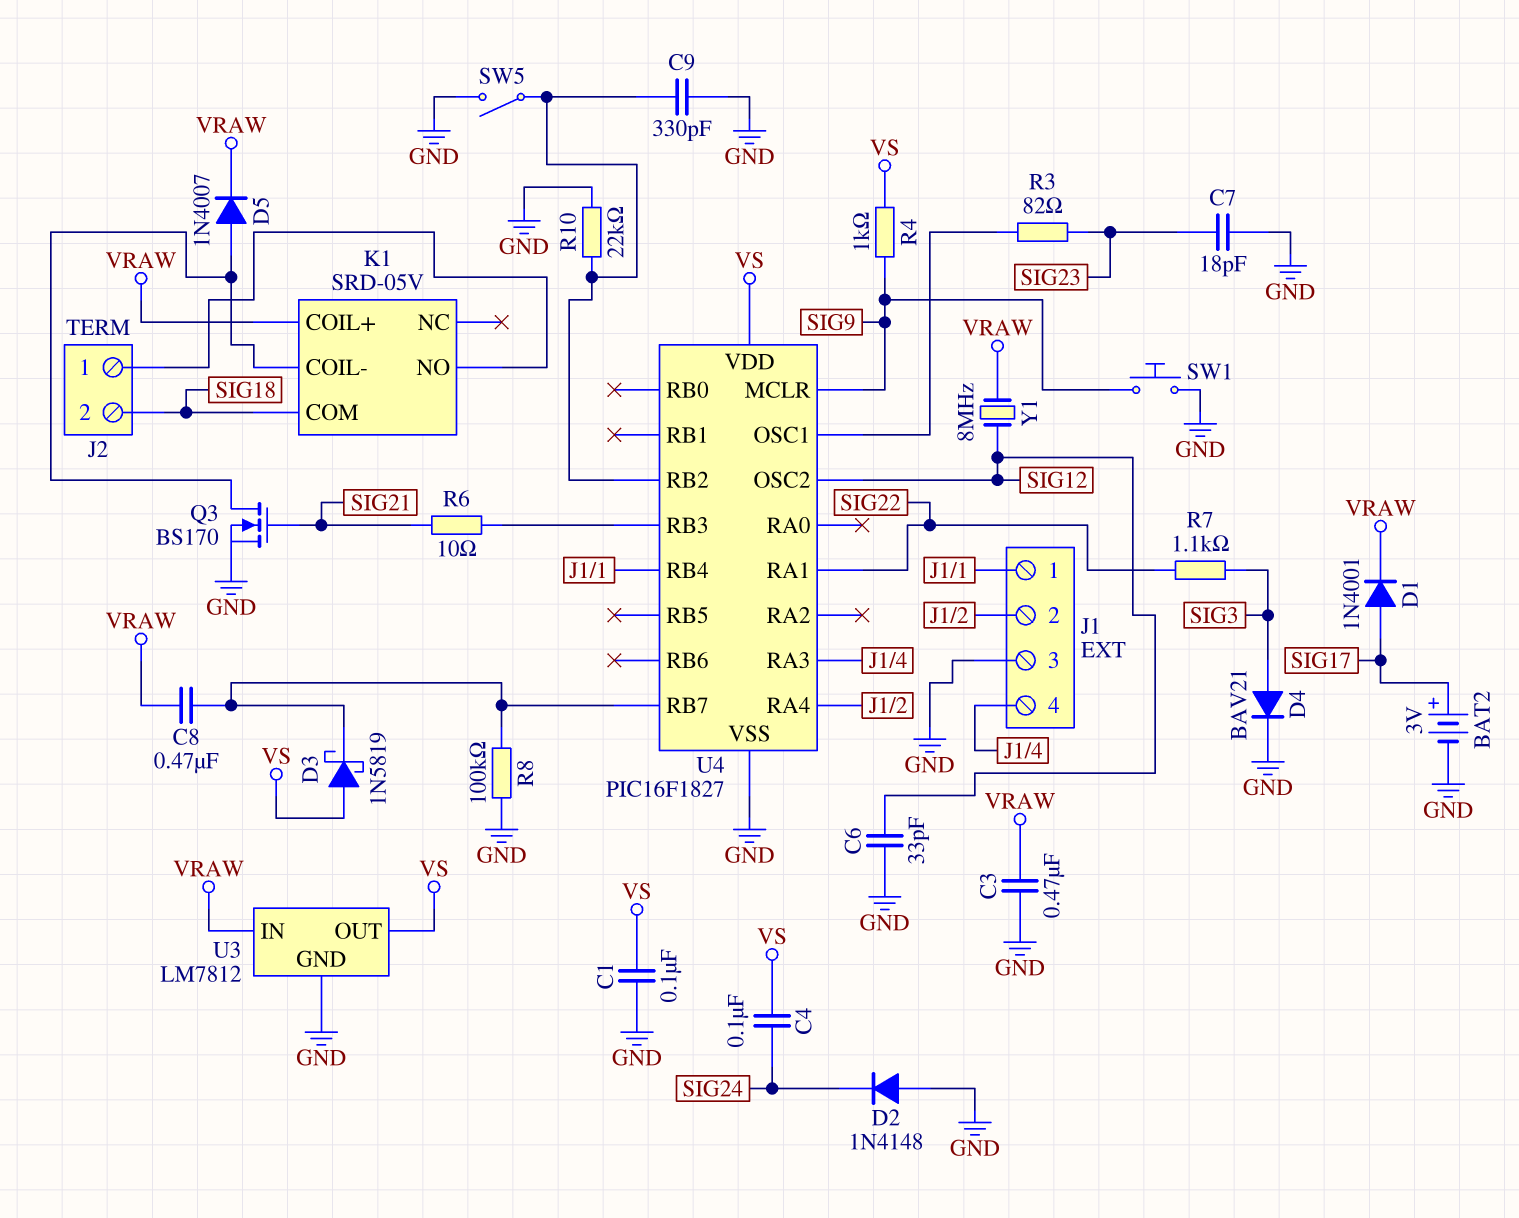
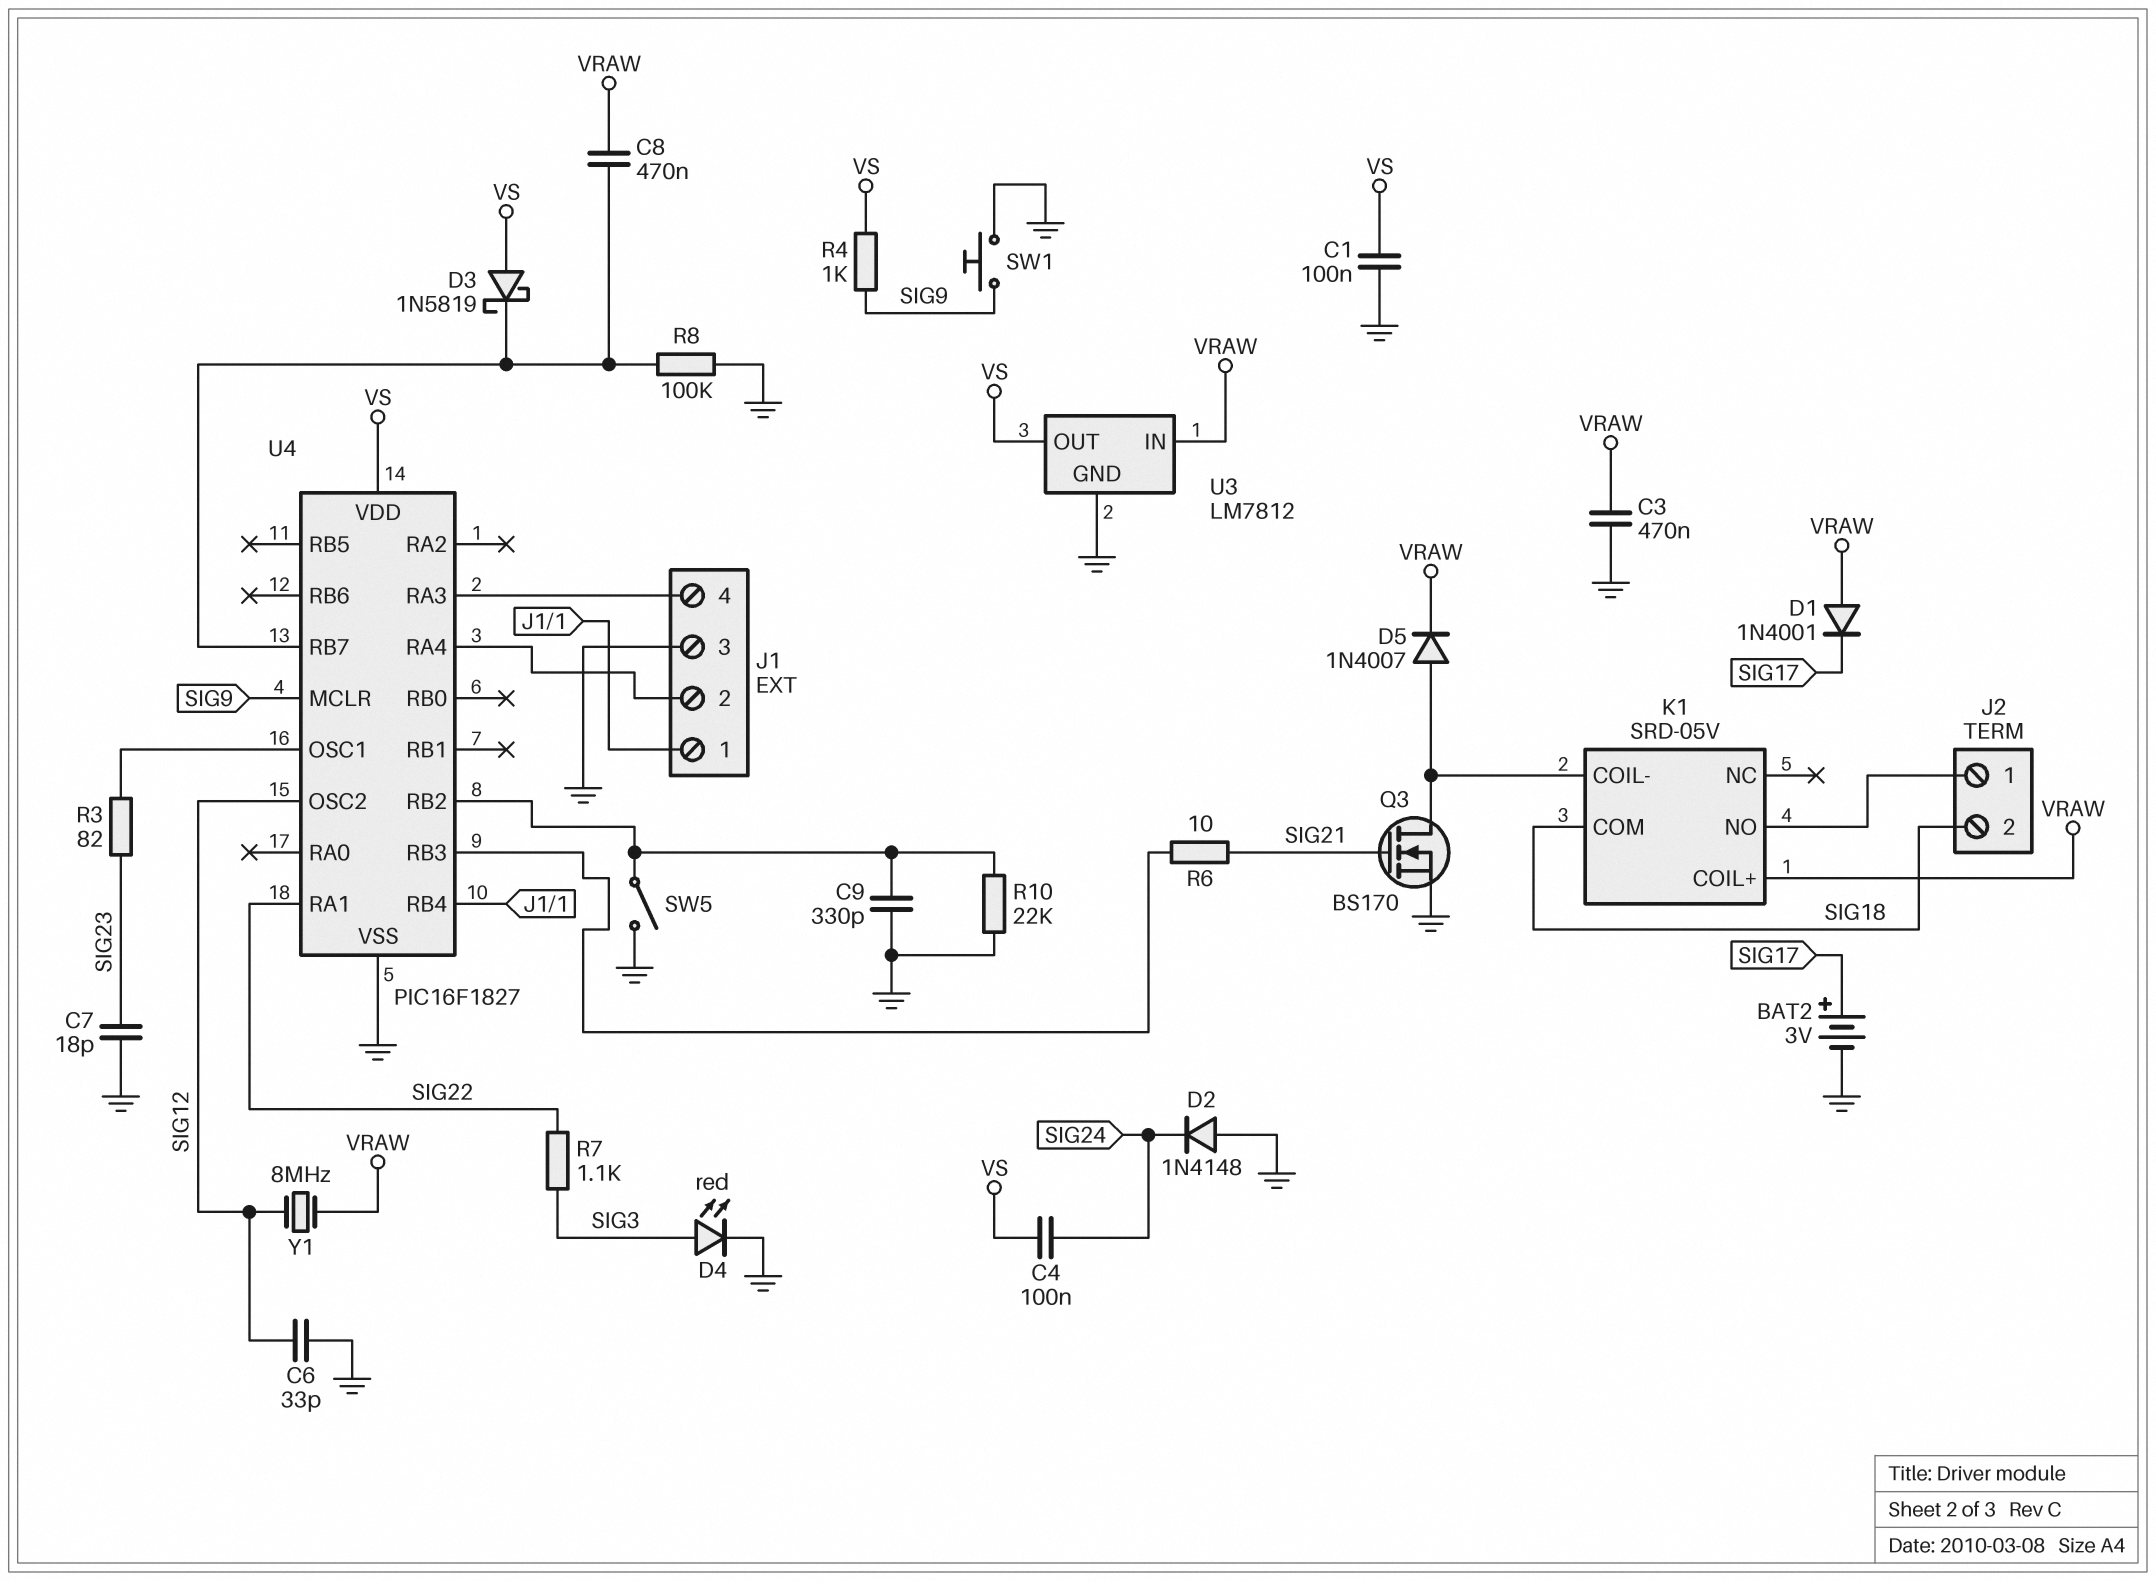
D1: diode 1N4001 (A SIG17, K VRAW) -> diode 1N4001 (A VRAW, K SIG17)
D4: diode BAV21 (A SIG3, K GND) -> LED red (A SIG3, K GND)

